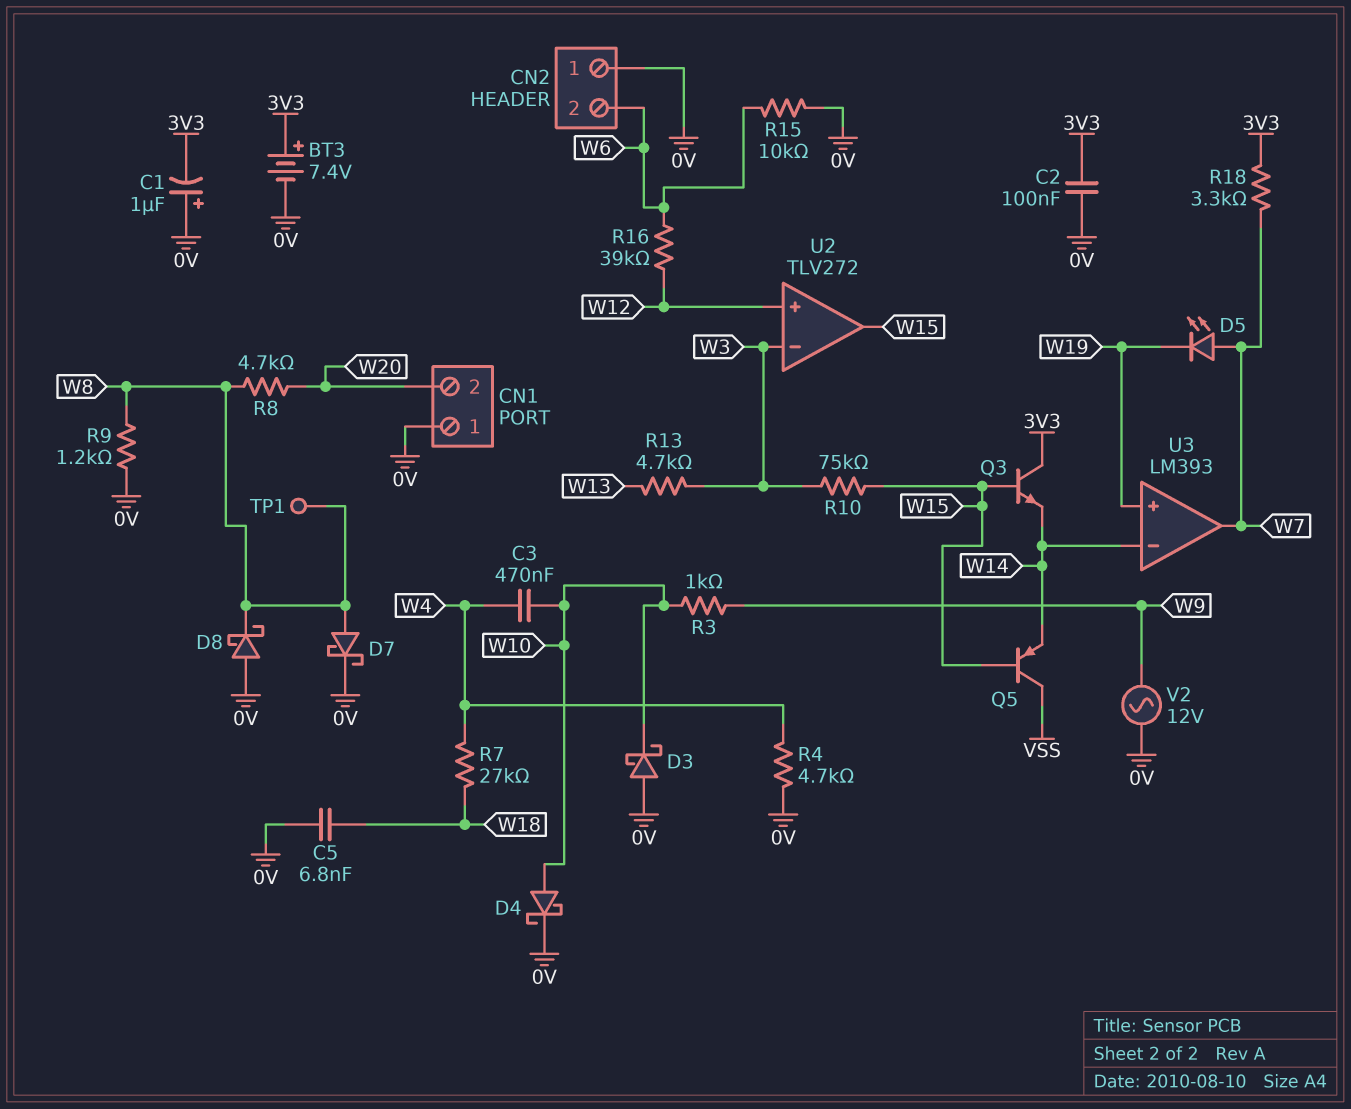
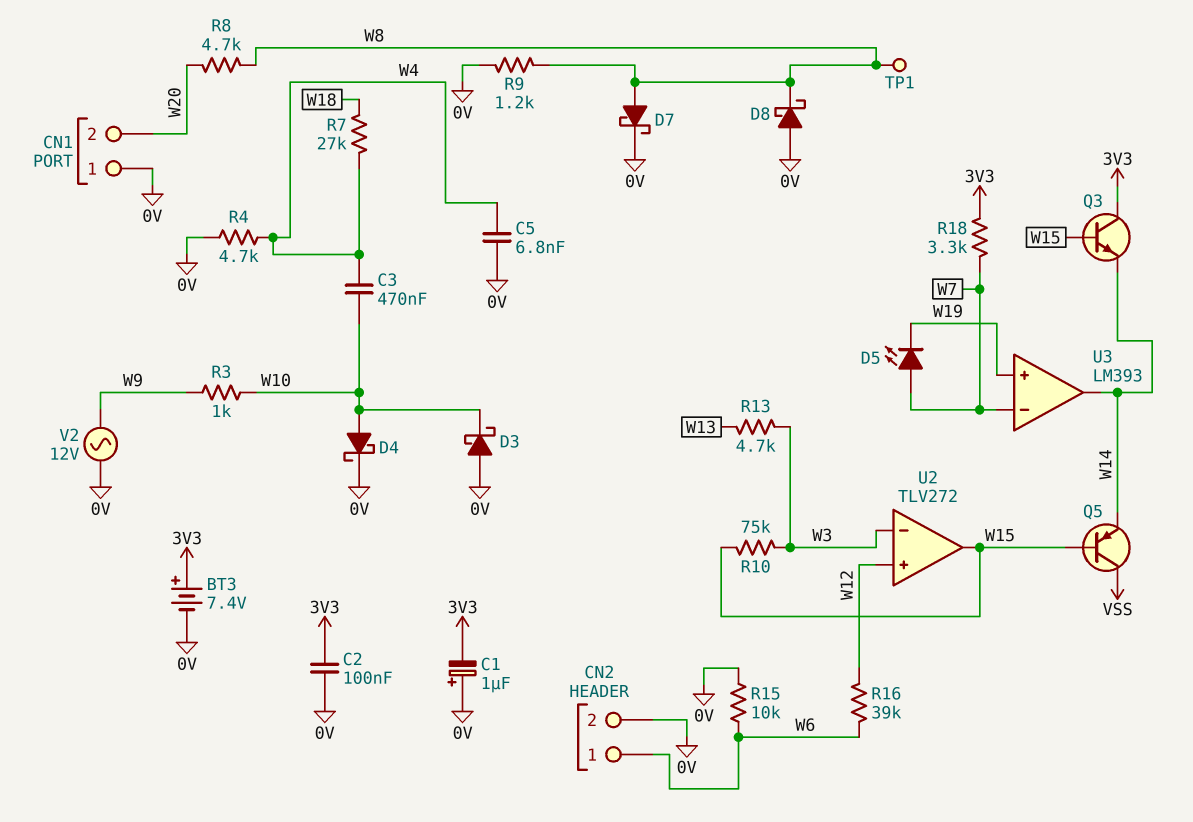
C5: 6.8nF (0V, W18) -> 6.8nF (0V, W4)
CN2 pin 1: 0V -> W6
CN2 pin 2: W6 -> 0V
U3 pin in-: W14 -> W7
U3 pin out: W7 -> W14

